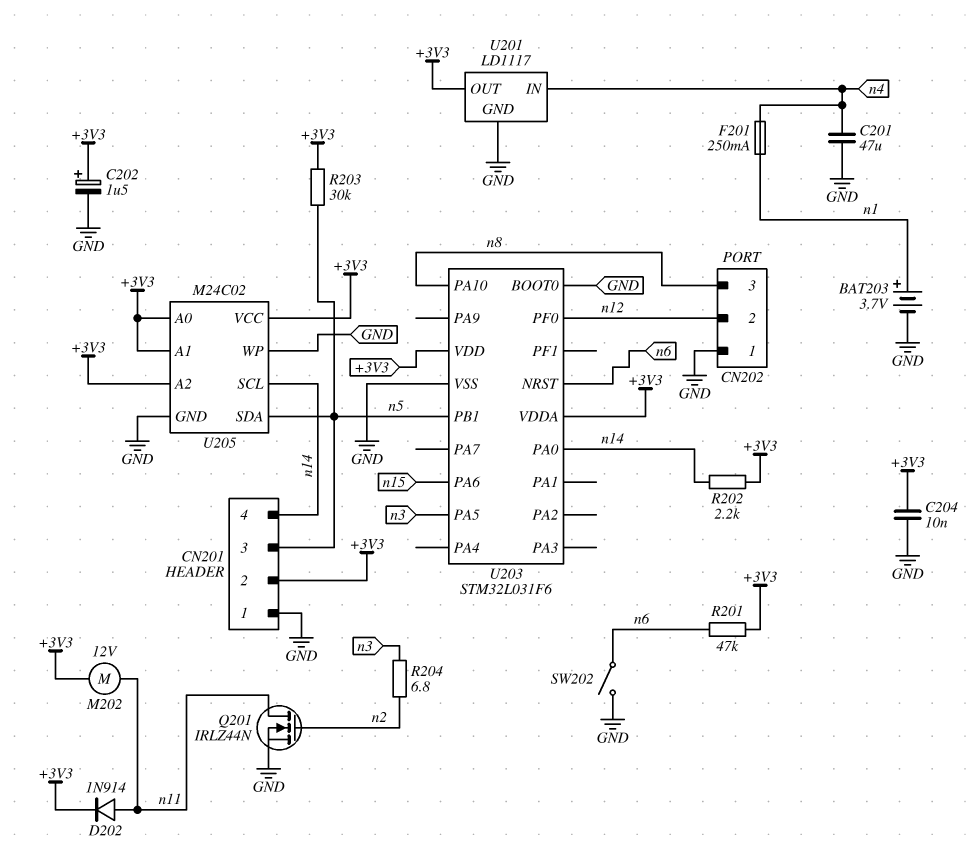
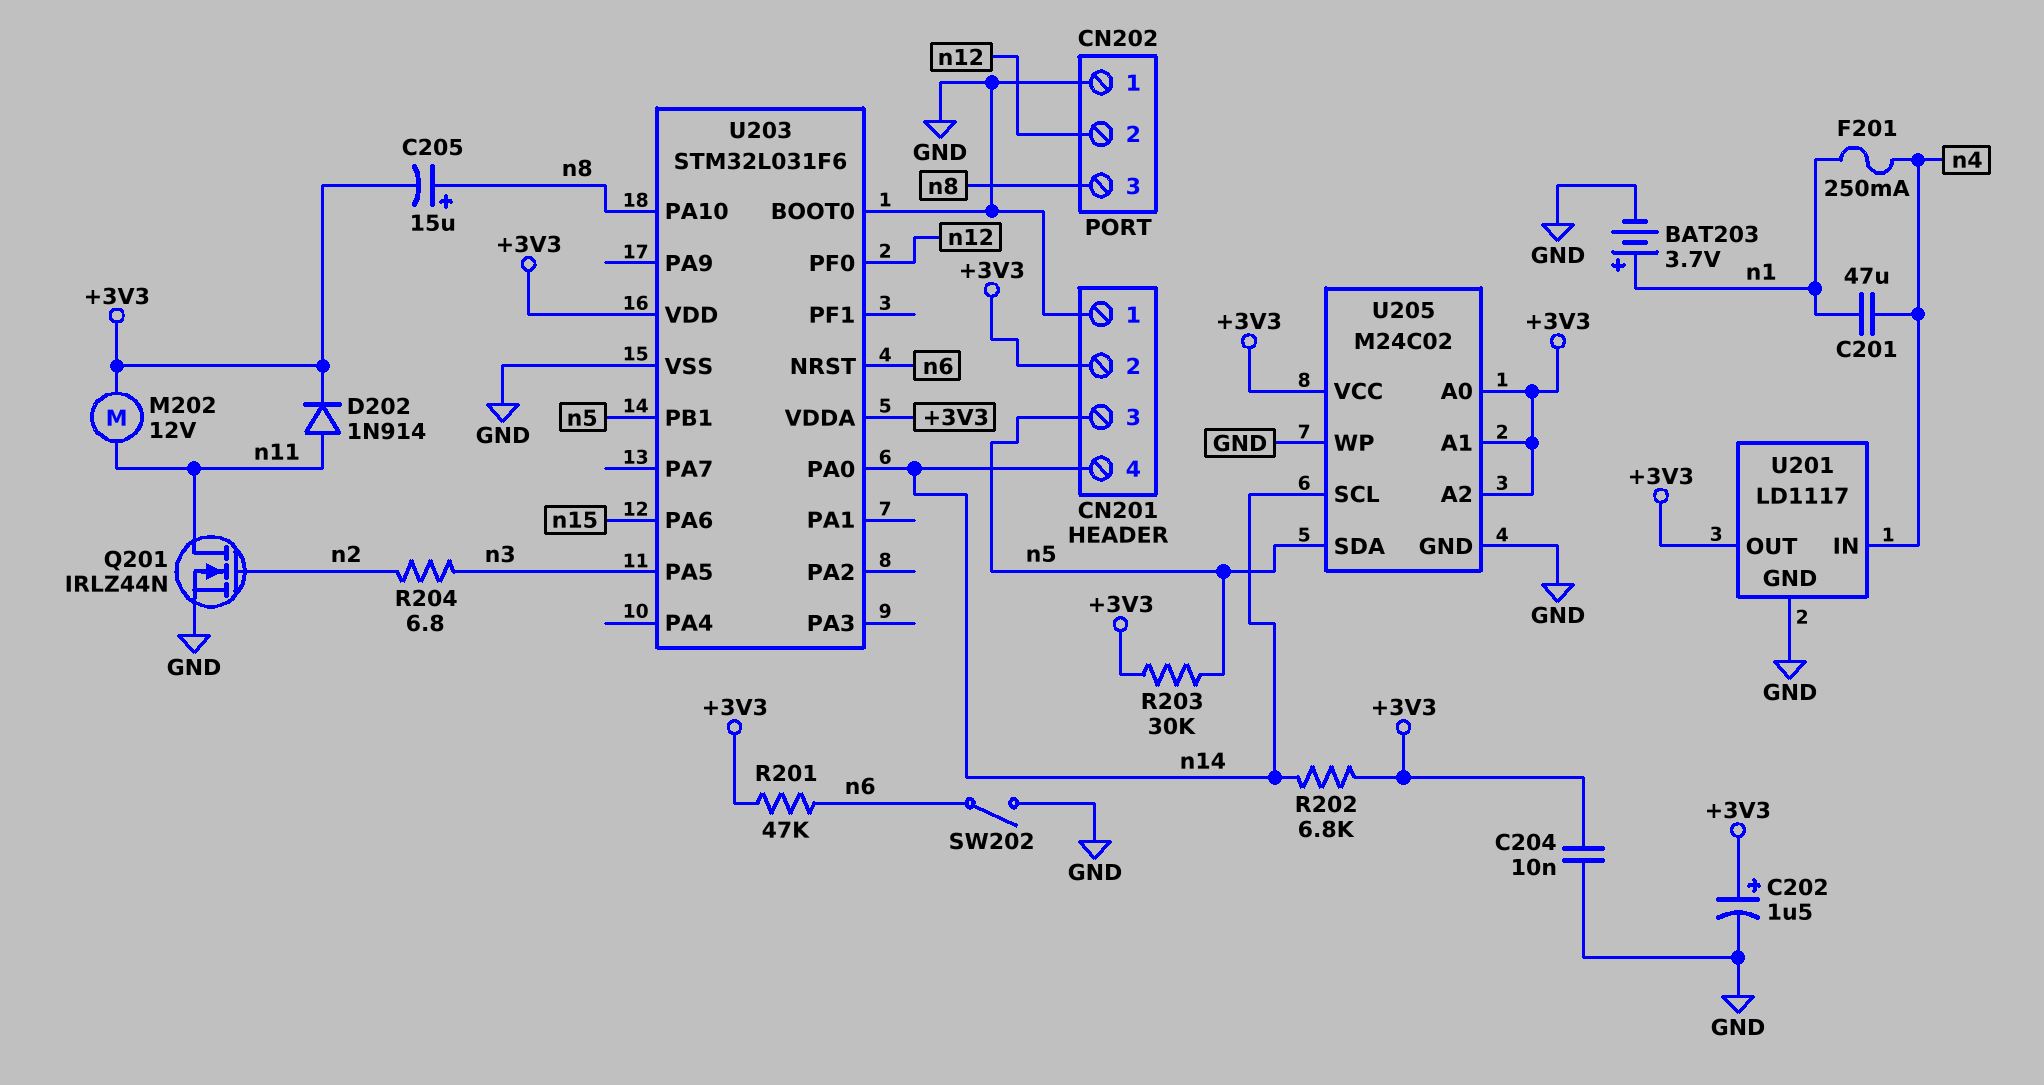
C201: 47uF (GND, n4) -> 47uF (n1, n4)
C205: none -> 15uF (plus n8, minus +3V3)
R202: 2.2k (+3V3, n14) -> 6.8k (+3V3, n14)

